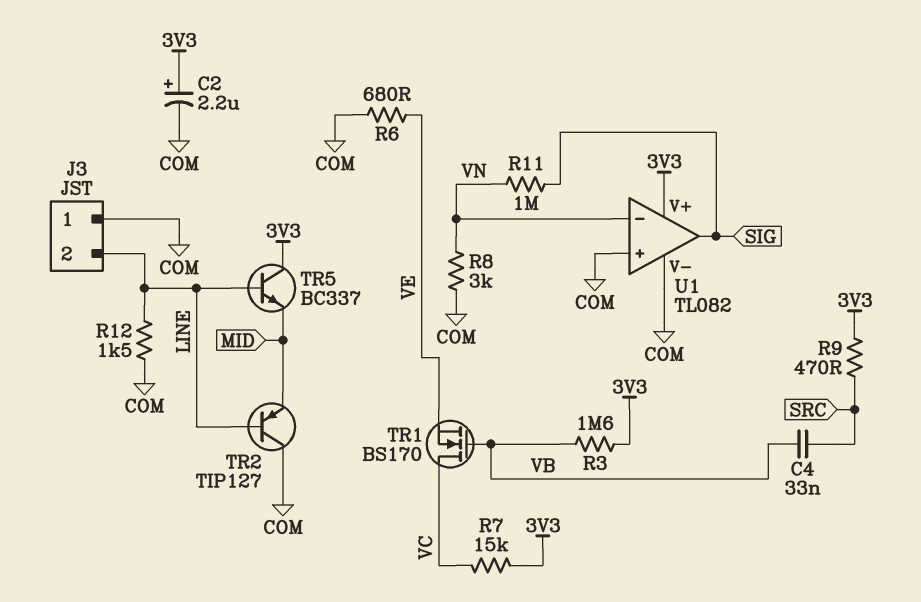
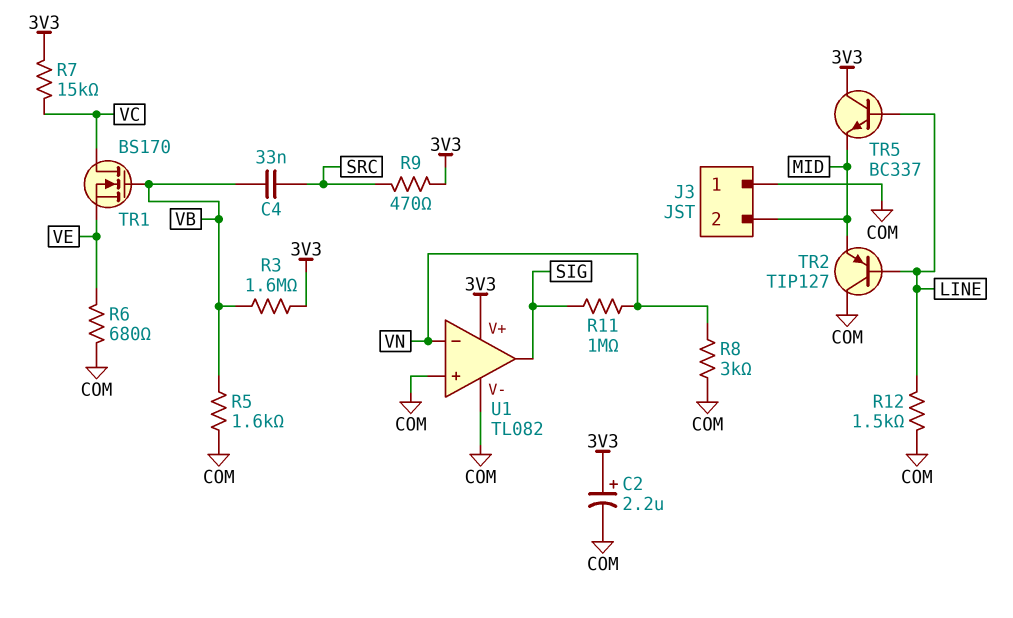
J3 pin 2: LINE -> MID
R5: none -> 1.6k (COM, VB)

